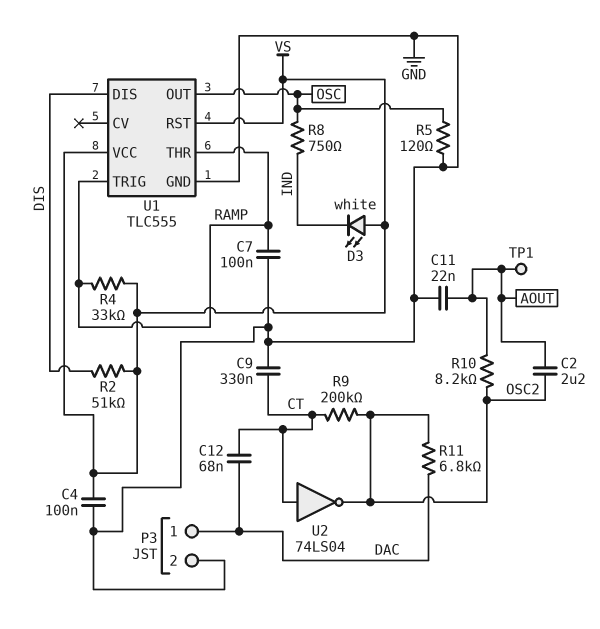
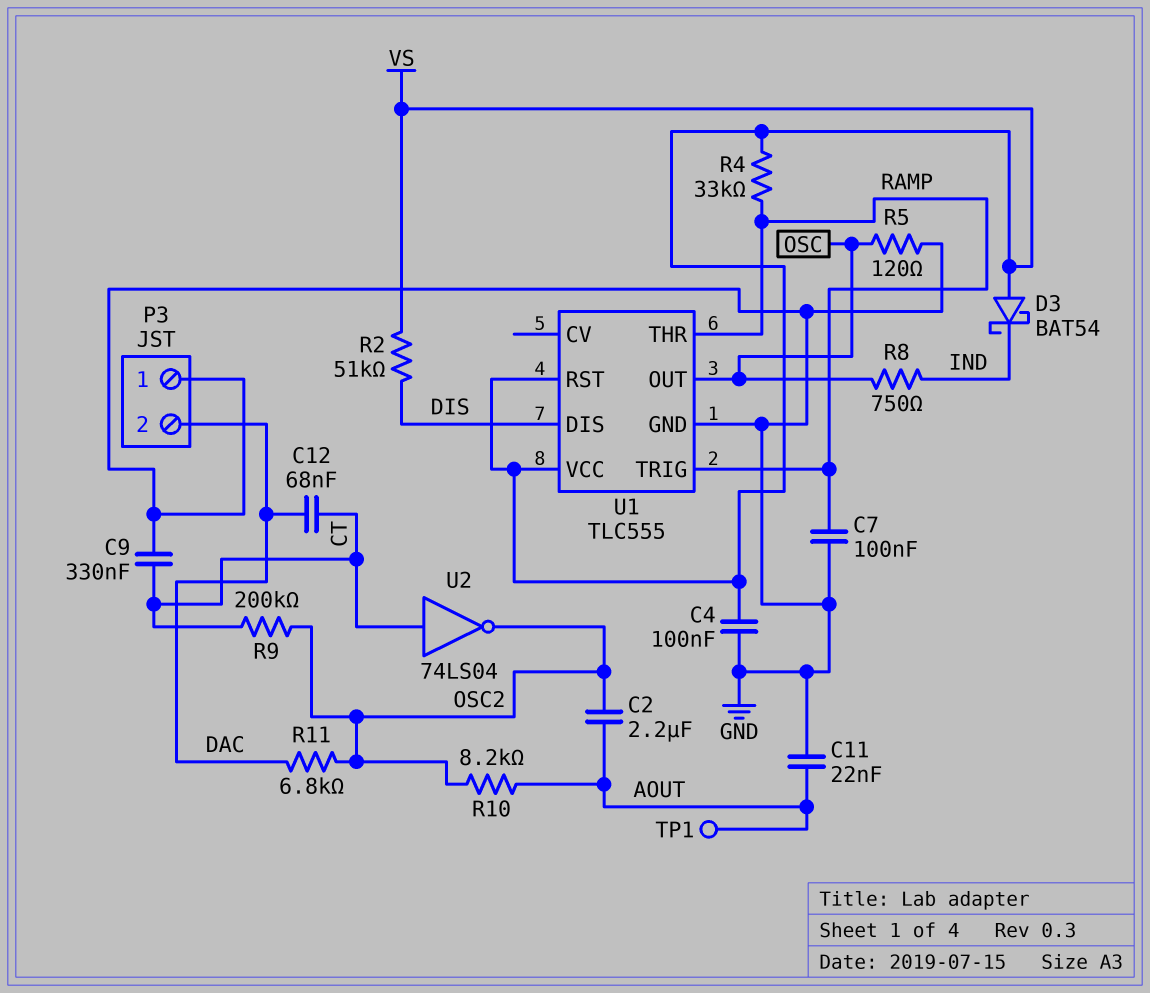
D3: LED white (A VS, K IND) -> schottky BAT54 (A VS, K IND)
P3 pin 1: DAC -> GND
P3 pin 2: GND -> DAC

